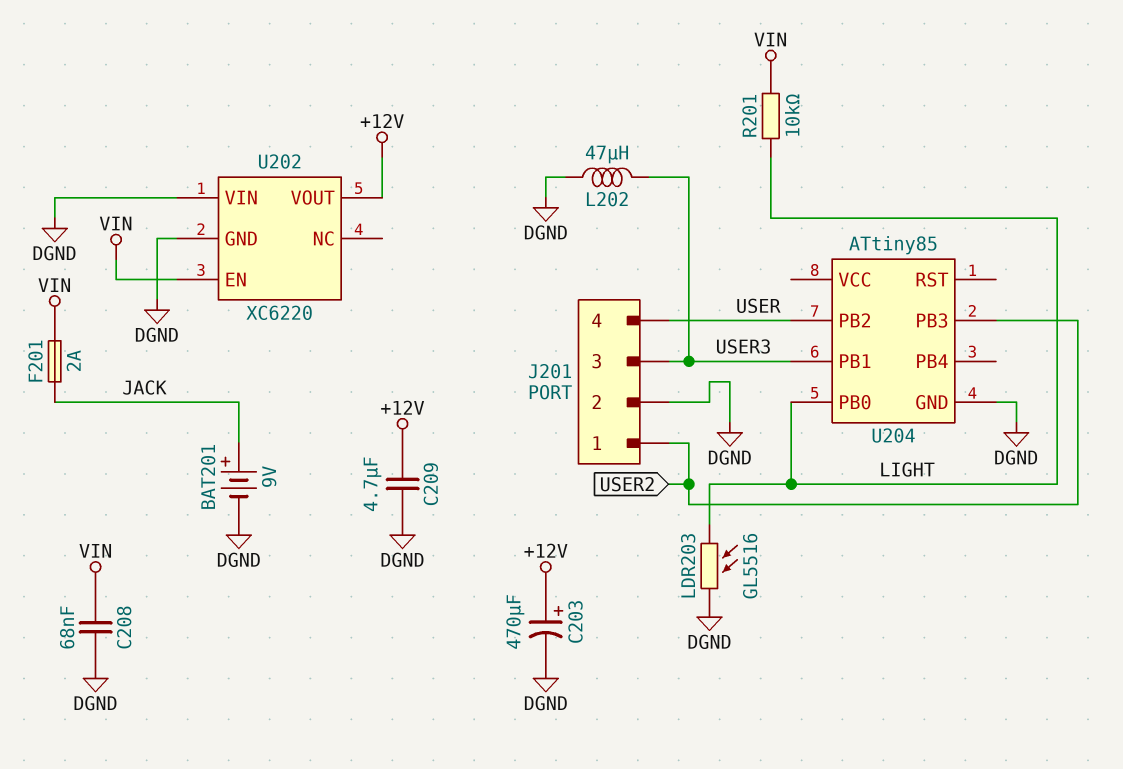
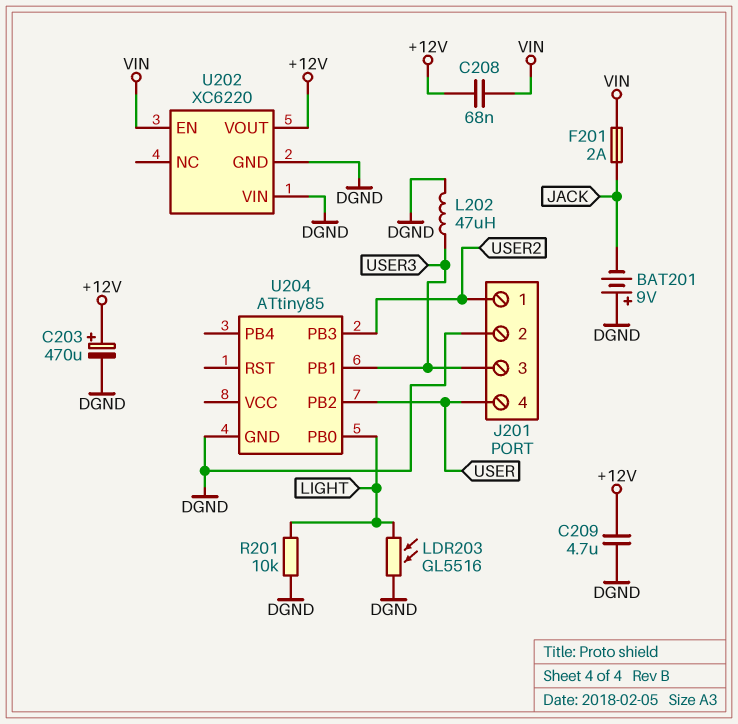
BAT201: 9V (plus JACK, minus DGND) -> 9V (plus DGND, minus JACK)
C208: 68nF (DGND, VIN) -> 68nF (+12V, VIN)
R201: 10k (LIGHT, VIN) -> 10k (DGND, LIGHT)

